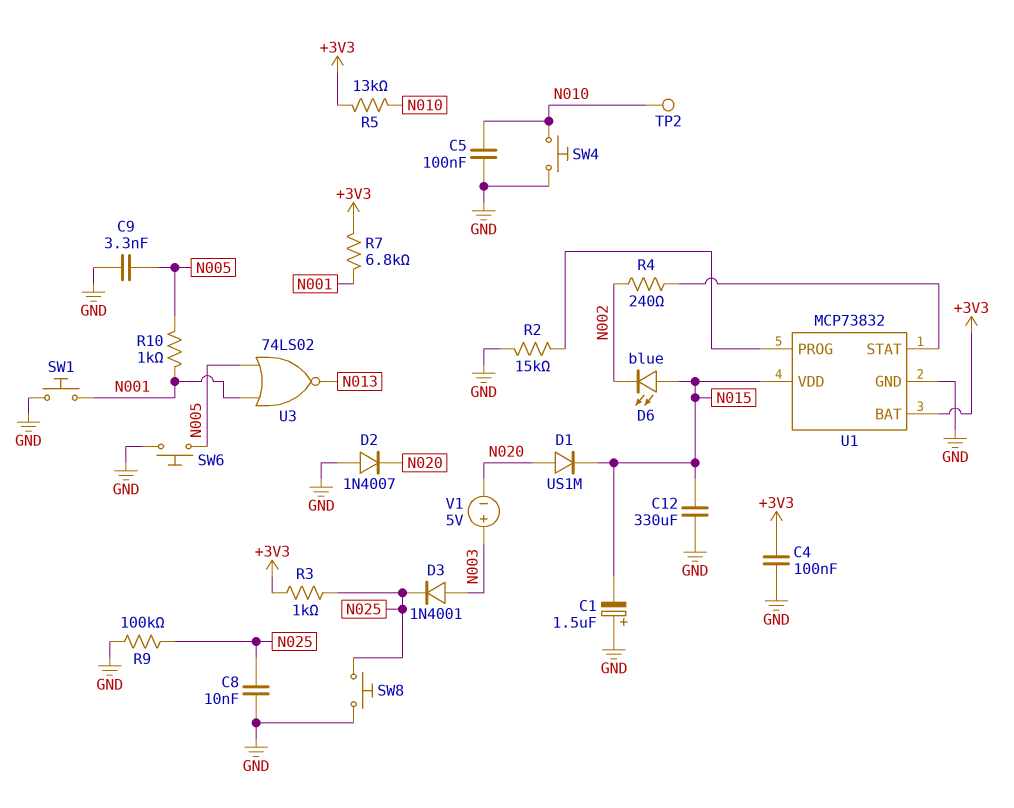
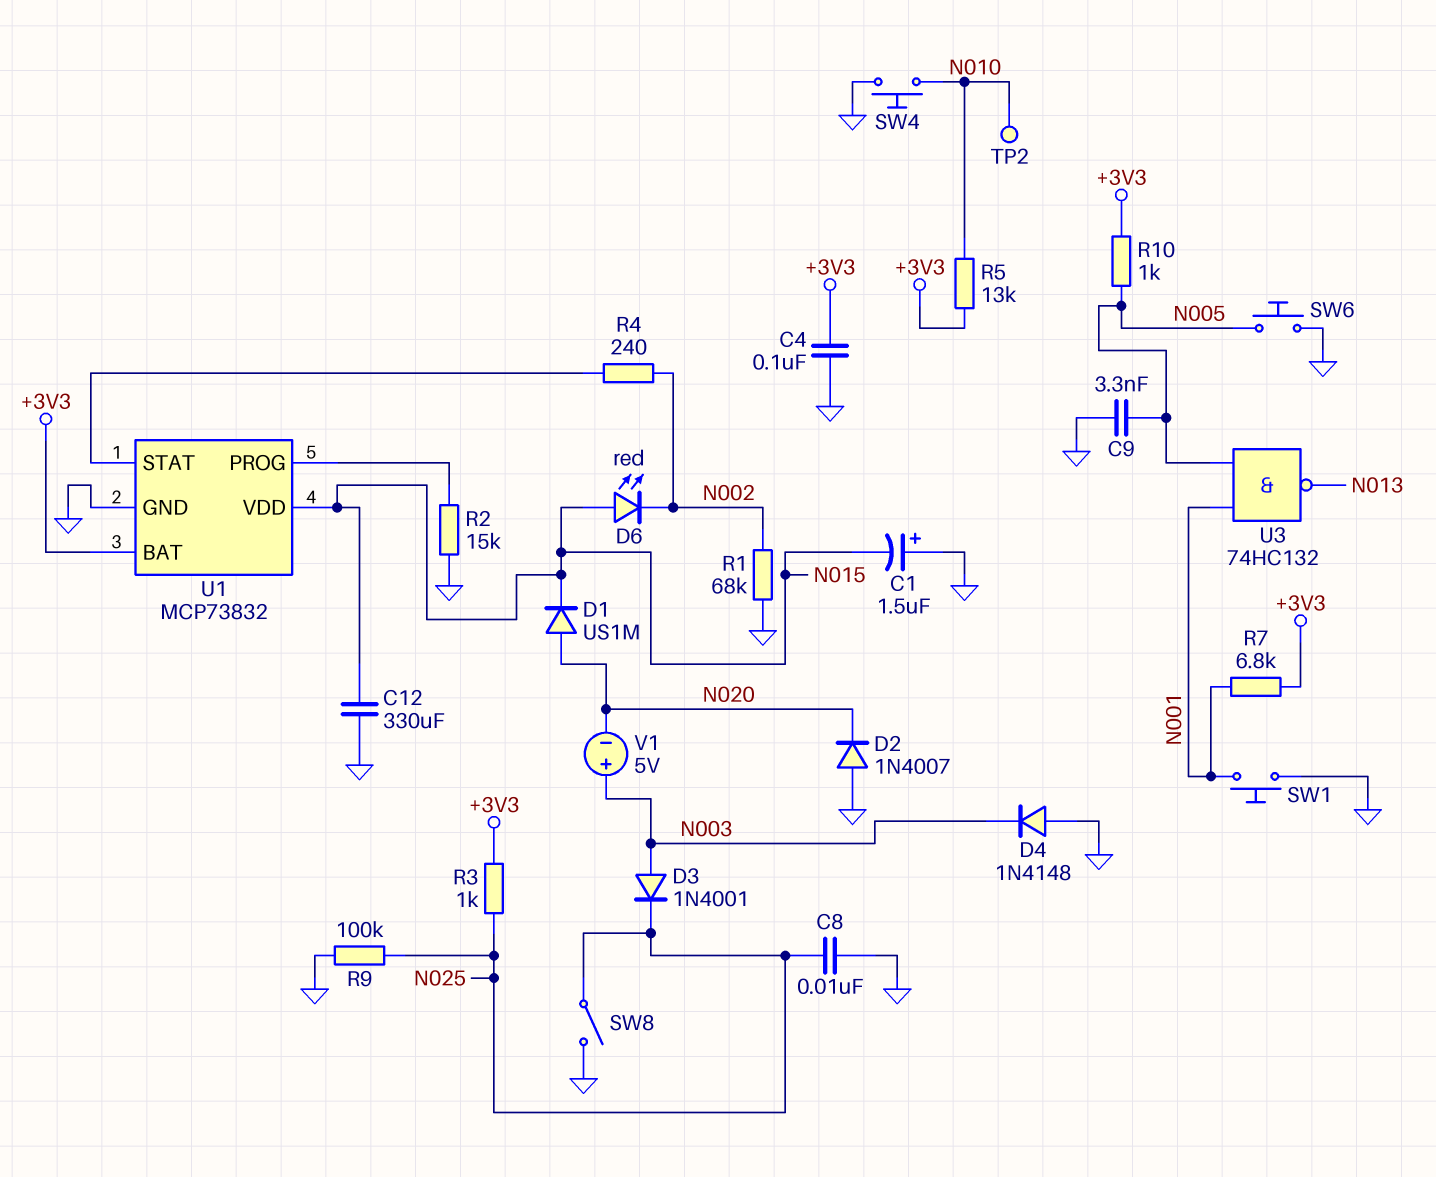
C5: 100nF (GND, N010) -> none
D4: none -> diode 1N4148 (A GND, K N003)
D6: LED blue (A N015, K N002) -> LED red (A N015, K N002)
R1: none -> 68k (GND, N002)
R10: 1k (N001, N005) -> 1k (+3V3, N005)
SW8: button (GND, N025) -> switch (GND, N025)
U3: NOR 74LS02 (in N001, in N005, out N013) -> NAND 74HC132 (in N001, in N005, out N013)

